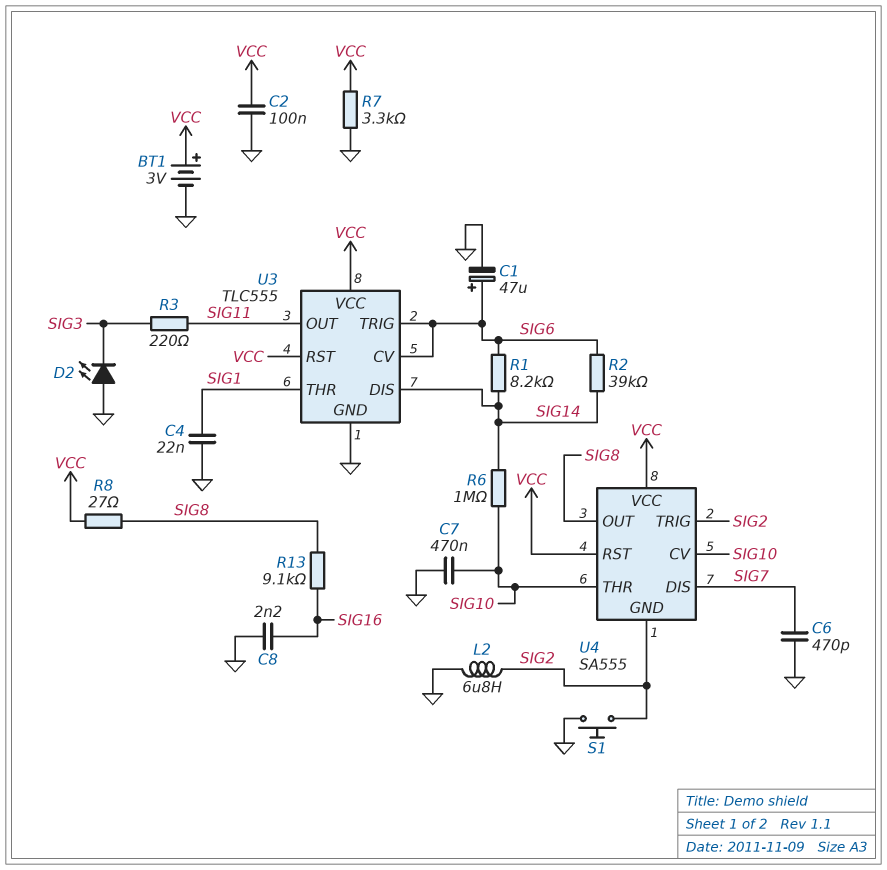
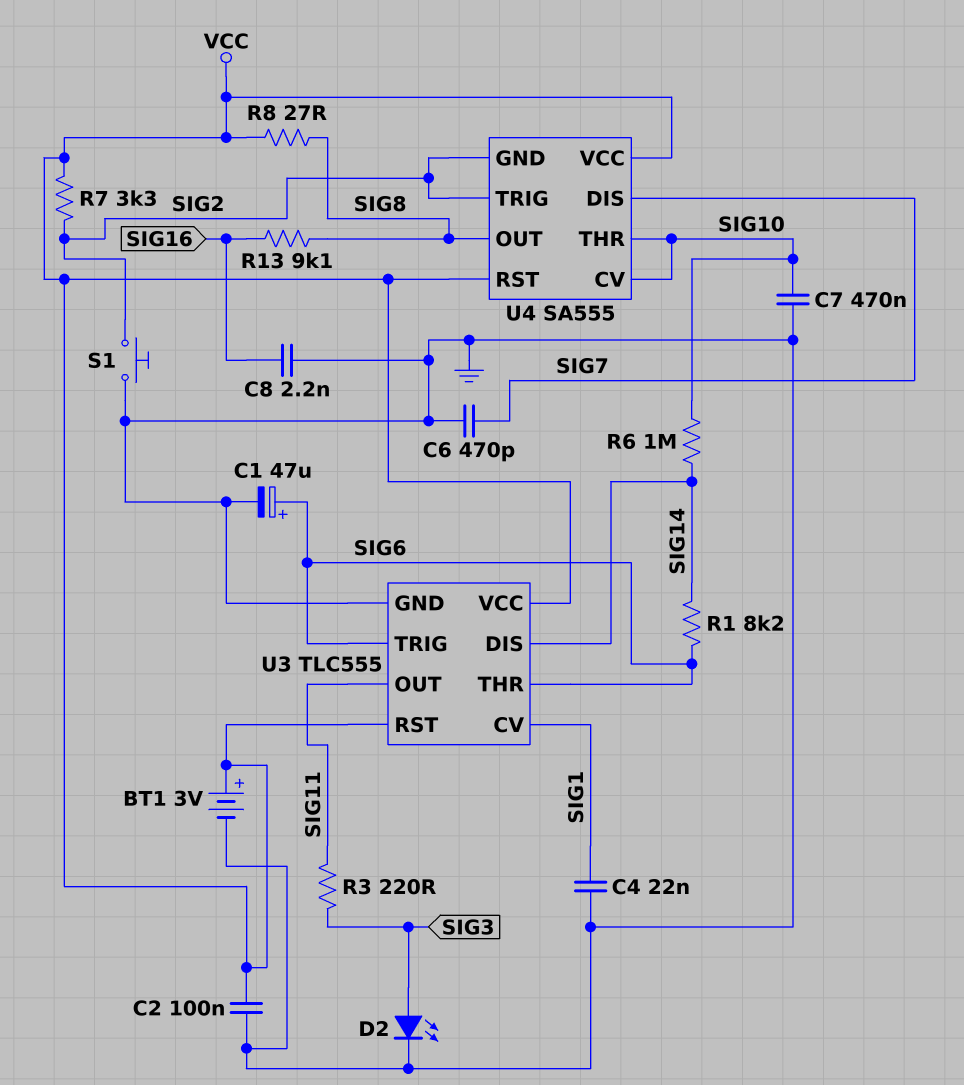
D2: LED (A GND, K SIG3) -> LED (A SIG3, K GND)
L2: 6.8uH (GND, SIG2) -> none
R2: 39k (SIG6, SIG14) -> none
R7: 3.3k (GND, VCC) -> 3.3k (SIG2, VCC)
U3 pin CV: SIG6 -> SIG1
U3 pin THR: SIG1 -> SIG6

